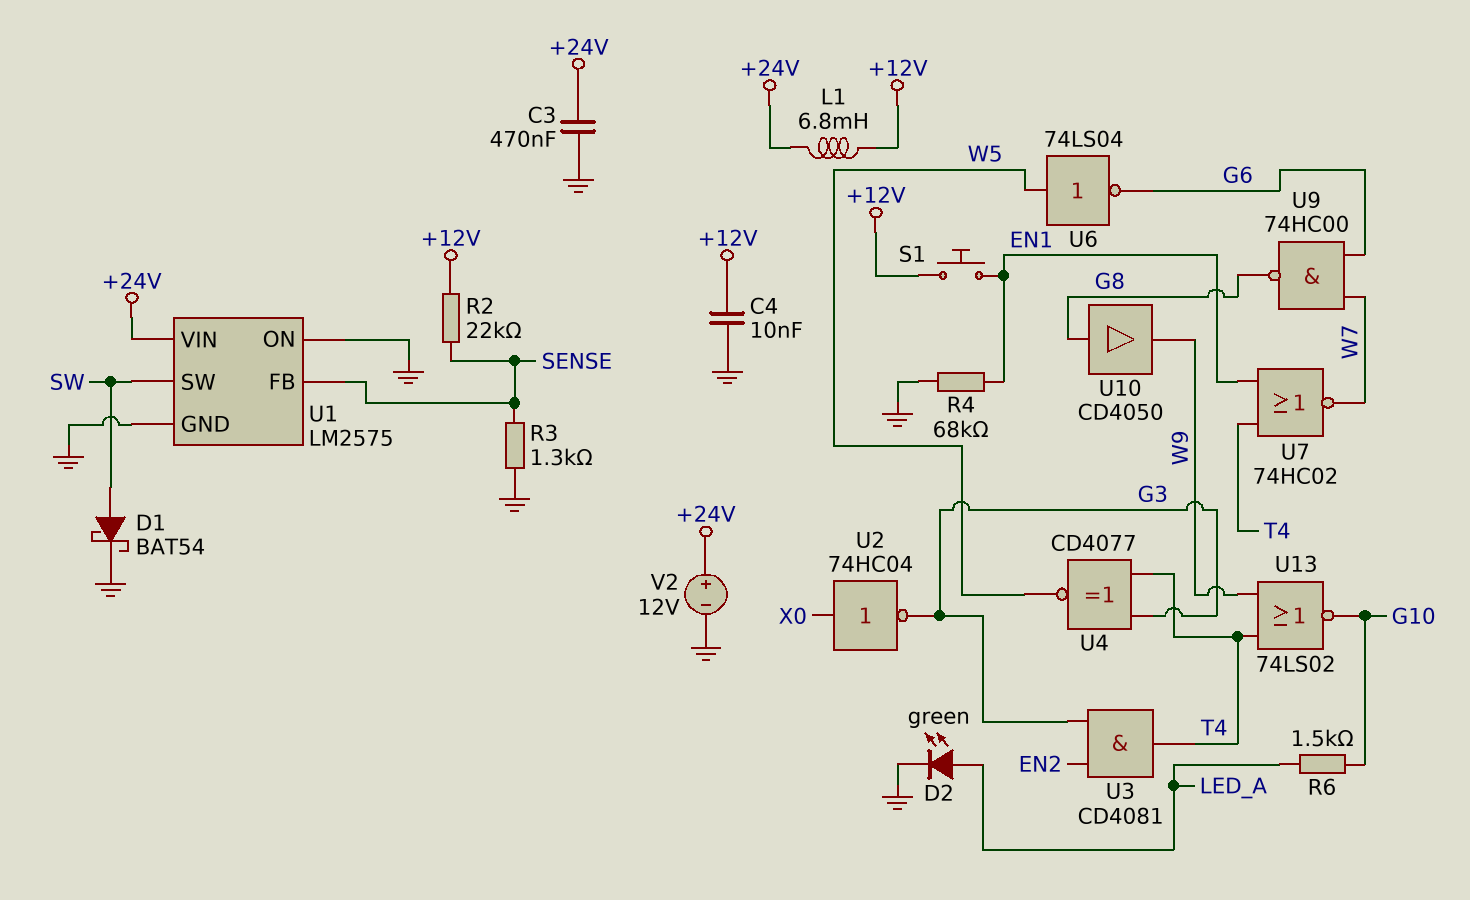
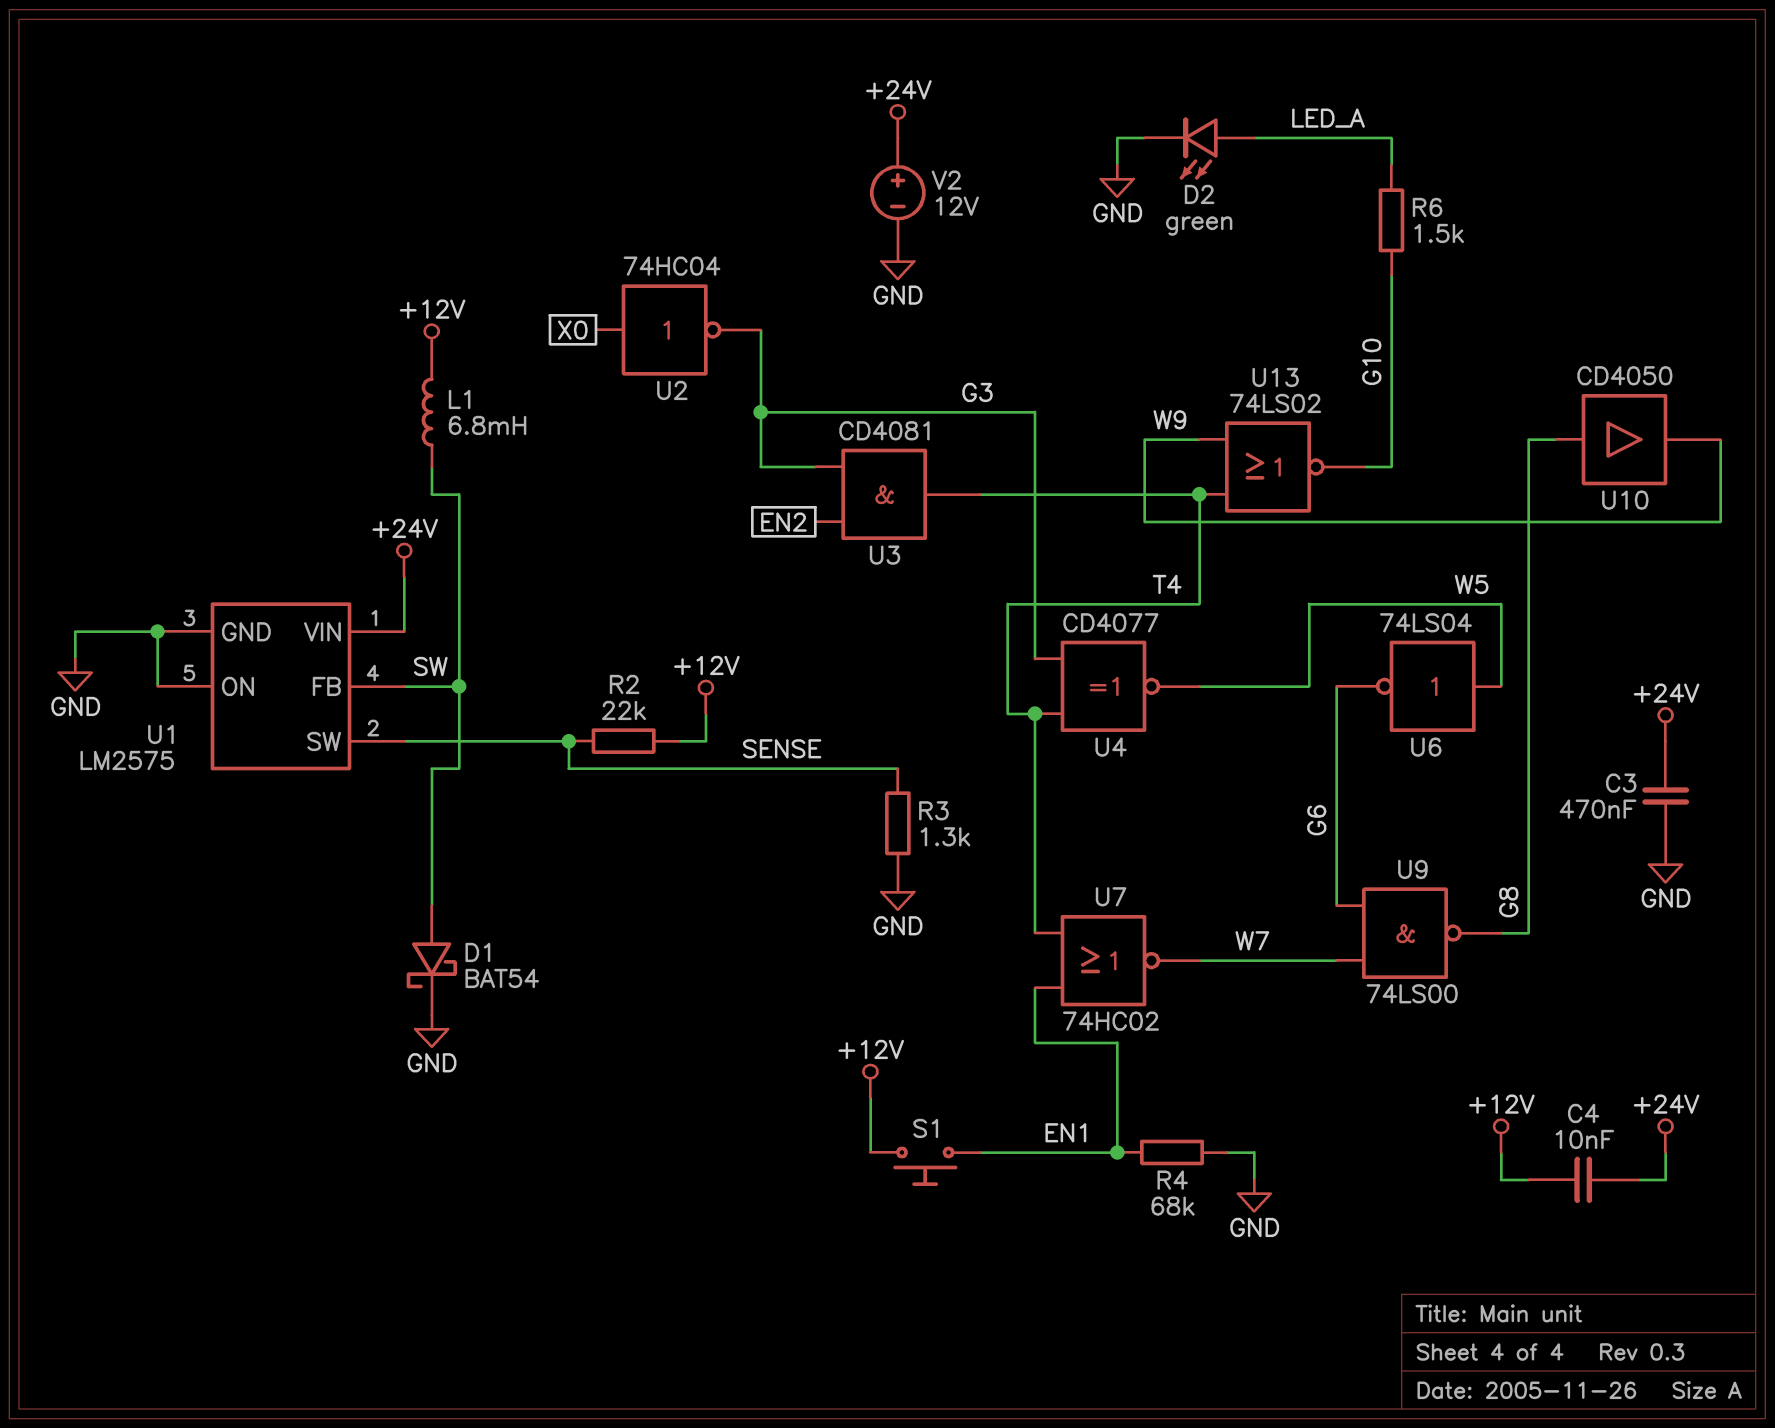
C4: 10nF (+12V, GND) -> 10nF (+12V, +24V)
L1: 6.8mH (+12V, +24V) -> 6.8mH (+12V, SW)
U1 pin FB: SENSE -> SW
U1 pin SW: SW -> SENSE
U9: NAND 74HC00 (in G6, in W7, out G8) -> NAND 74LS00 (in G6, in W7, out G8)

